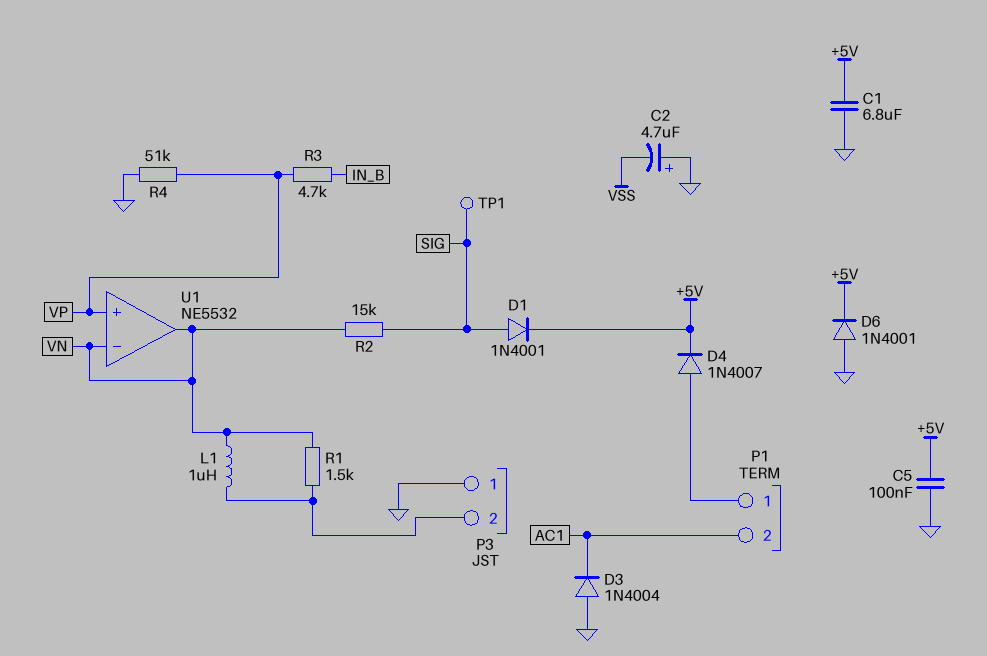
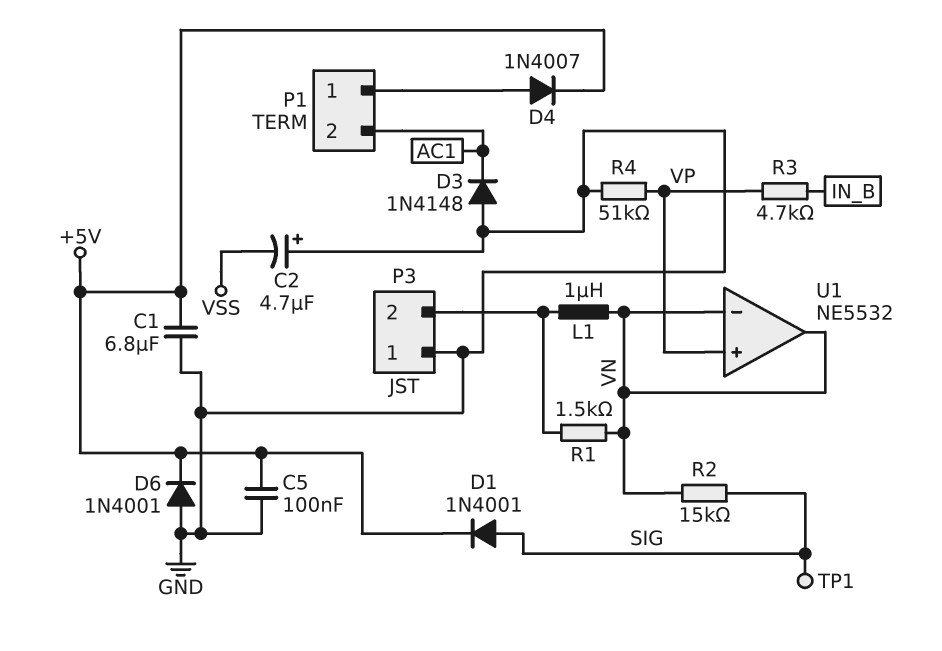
D3: diode 1N4004 (A GND, K AC1) -> diode 1N4148 (A GND, K AC1)

